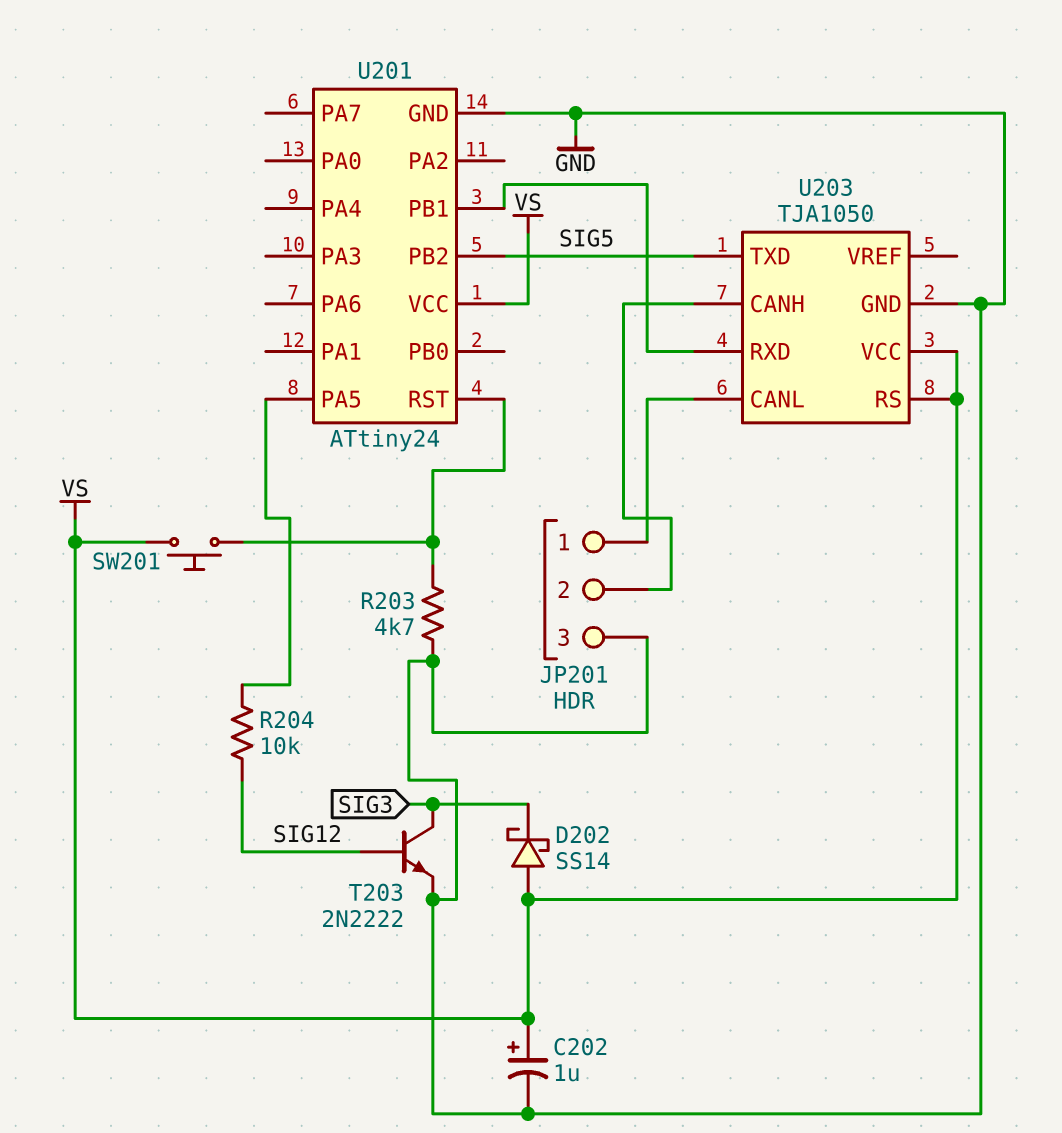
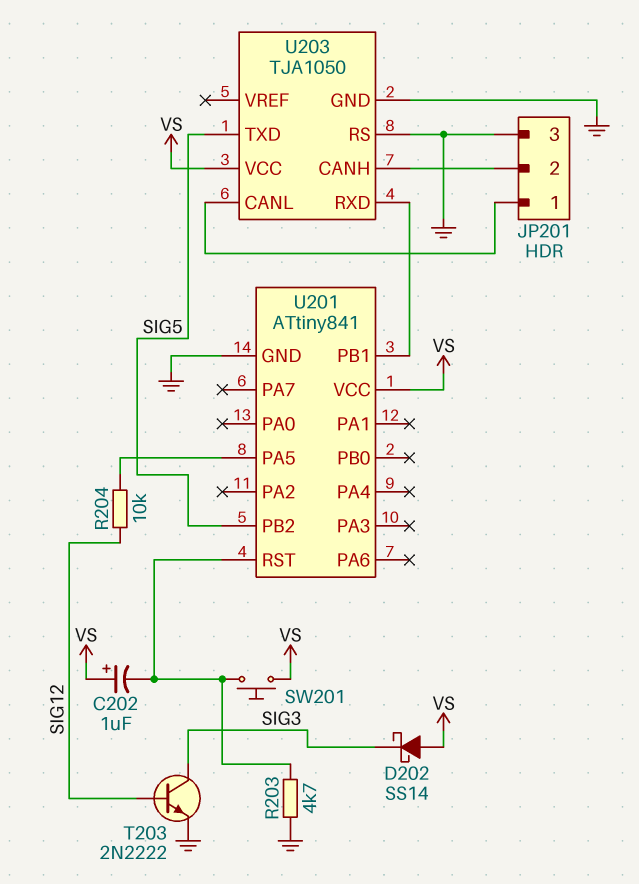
C202: 1uF (plus VS, minus GND) -> 1uF (plus VS, minus U201/RST)
U201: ATtiny24 -> ATtiny841
U203 pin RS: VS -> GND

